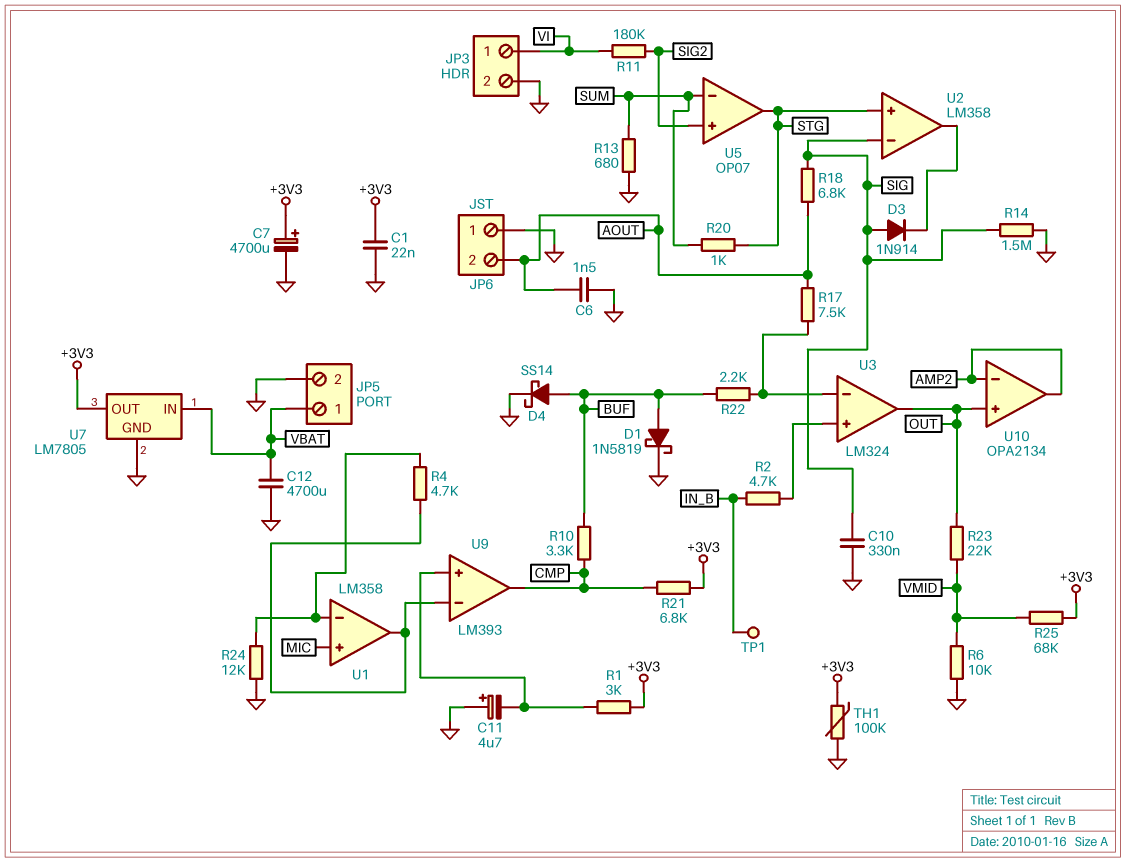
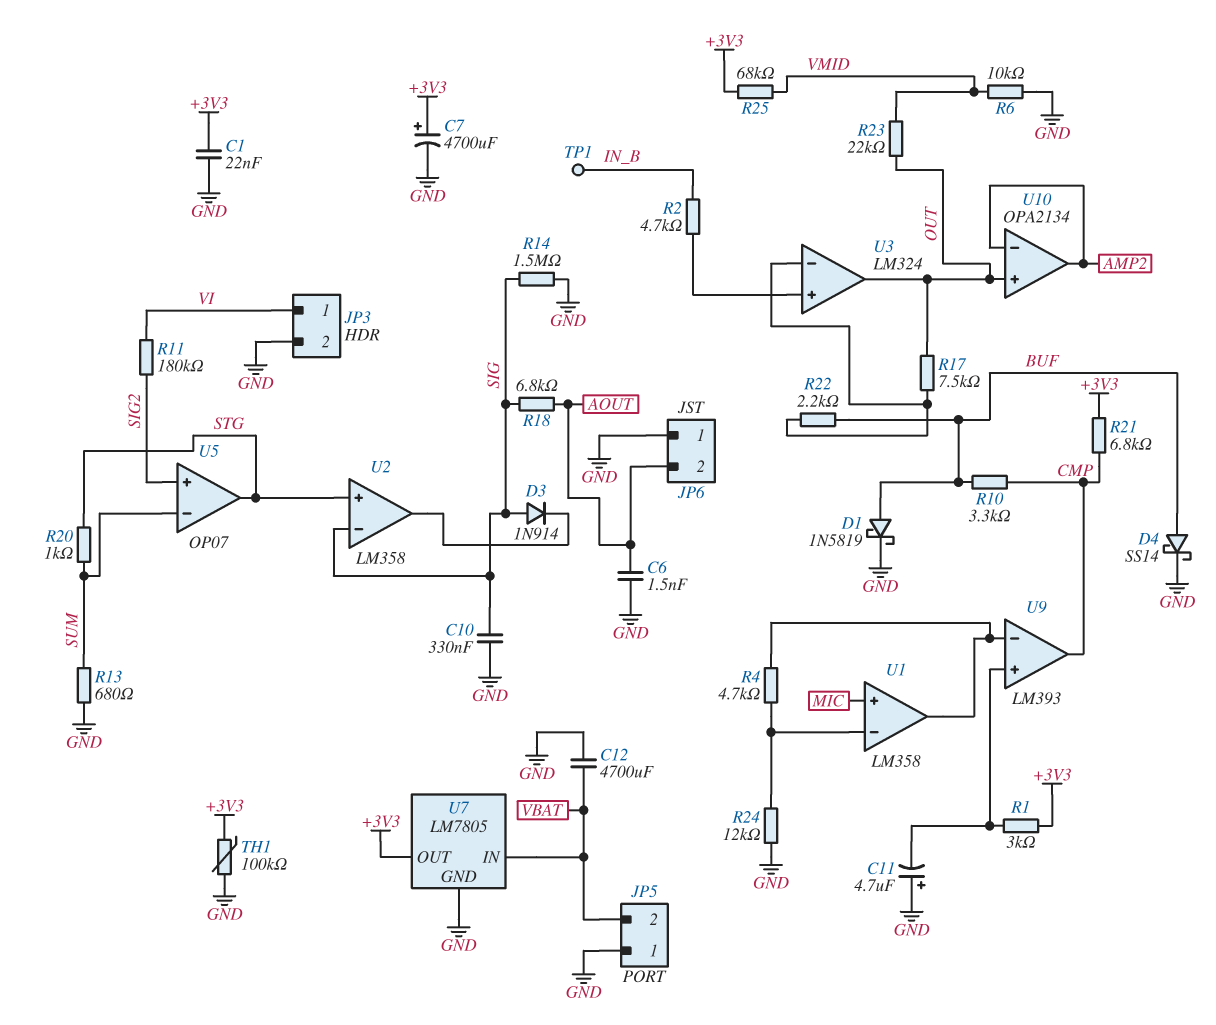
JP5 pin 1: VBAT -> GND
JP5 pin 2: GND -> VBAT
R17: 7.5k (AOUT, U3/in-) -> 7.5k (OUT, U3/in-)

